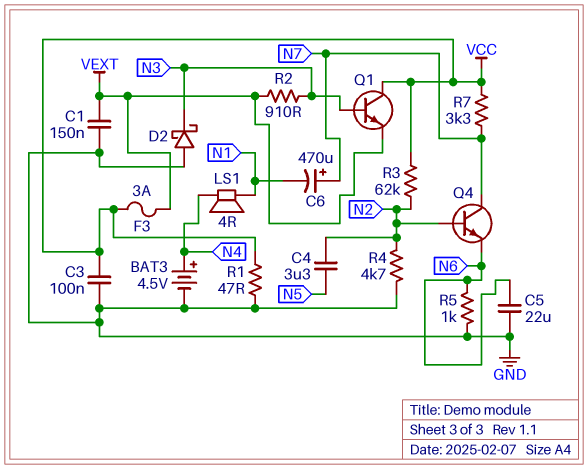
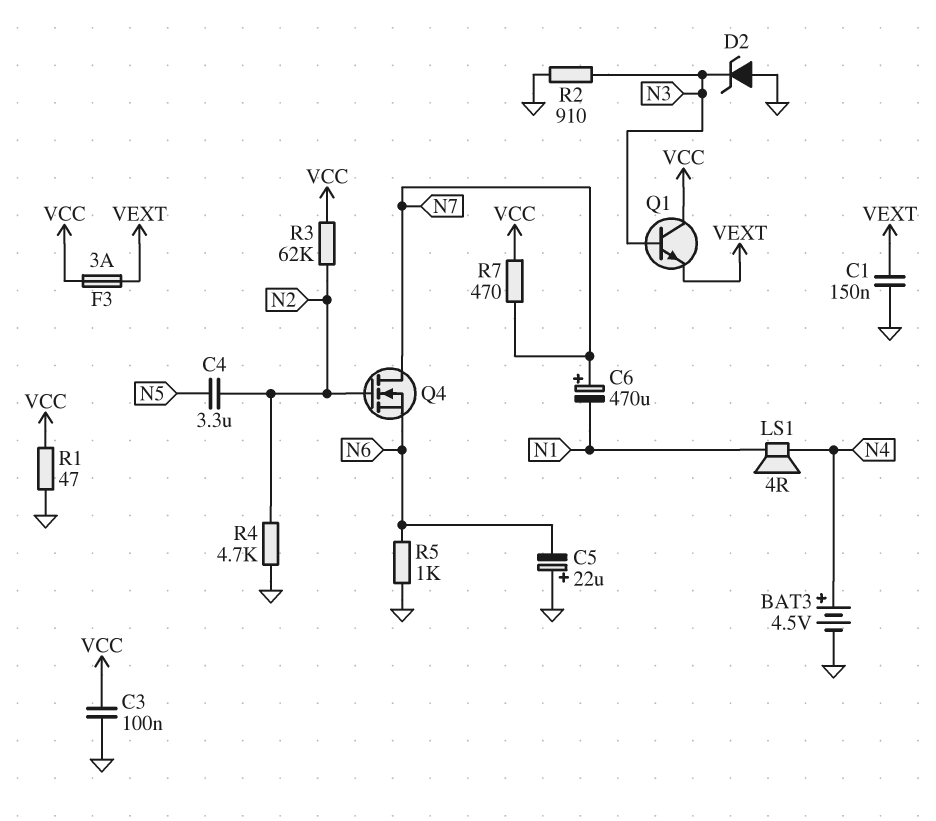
C5: 22uF (GND, N6) -> 22uF (plus GND, minus N6)
D2: schottky (A GND, K N3) -> zener (A GND, K N3)
Q4: NPN (B N2, C N7, E N6) -> NMOS (G N2, D N7, S N6)
R2: 910 (N3, VEXT) -> 910 (GND, N3)
R7: 3.3k (N7, VCC) -> 470 (N7, VCC)

